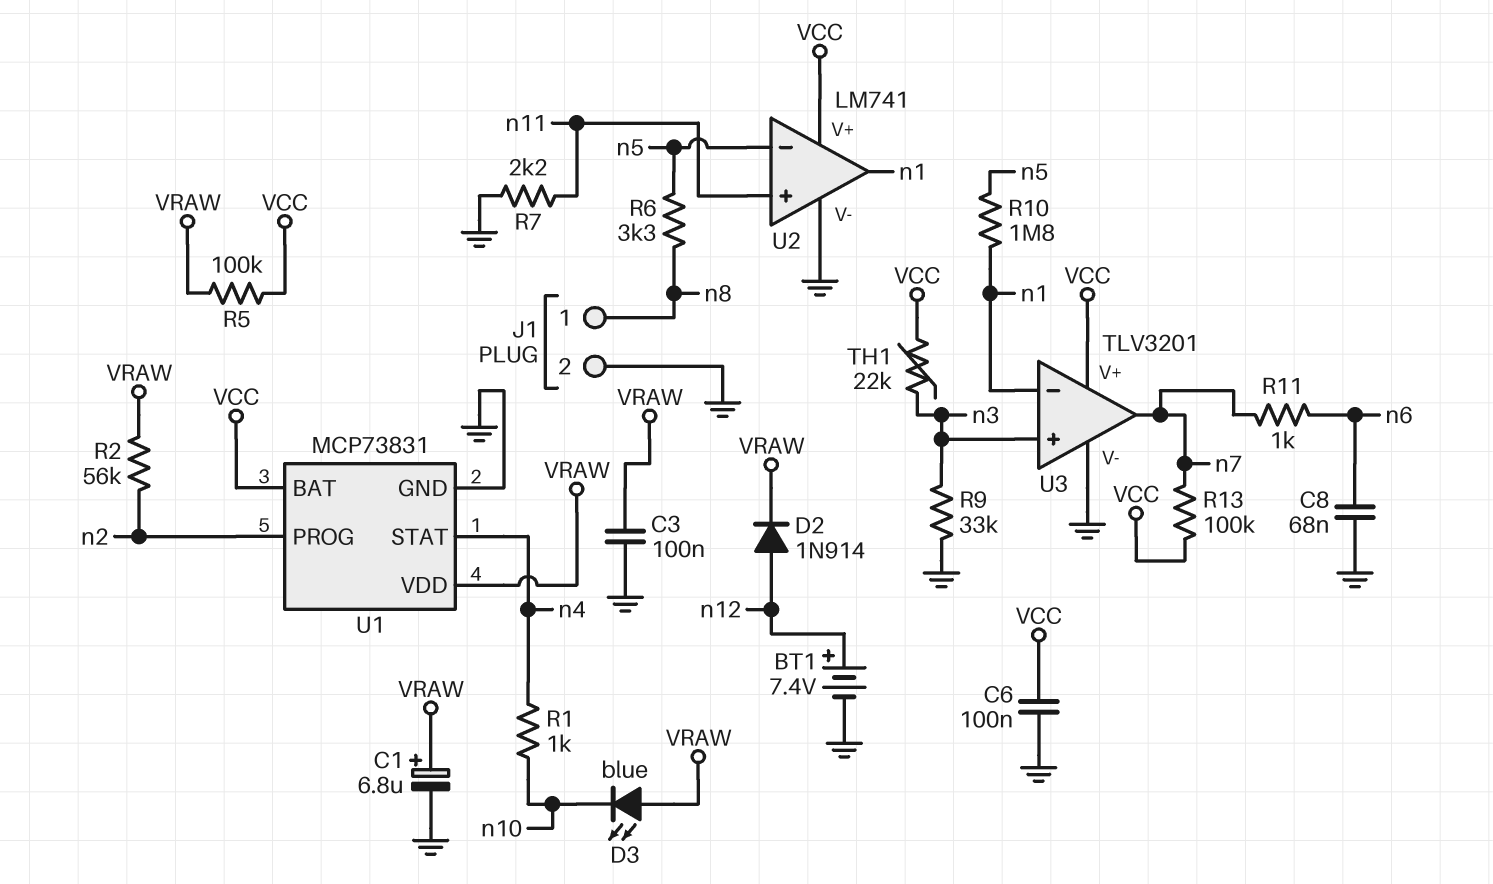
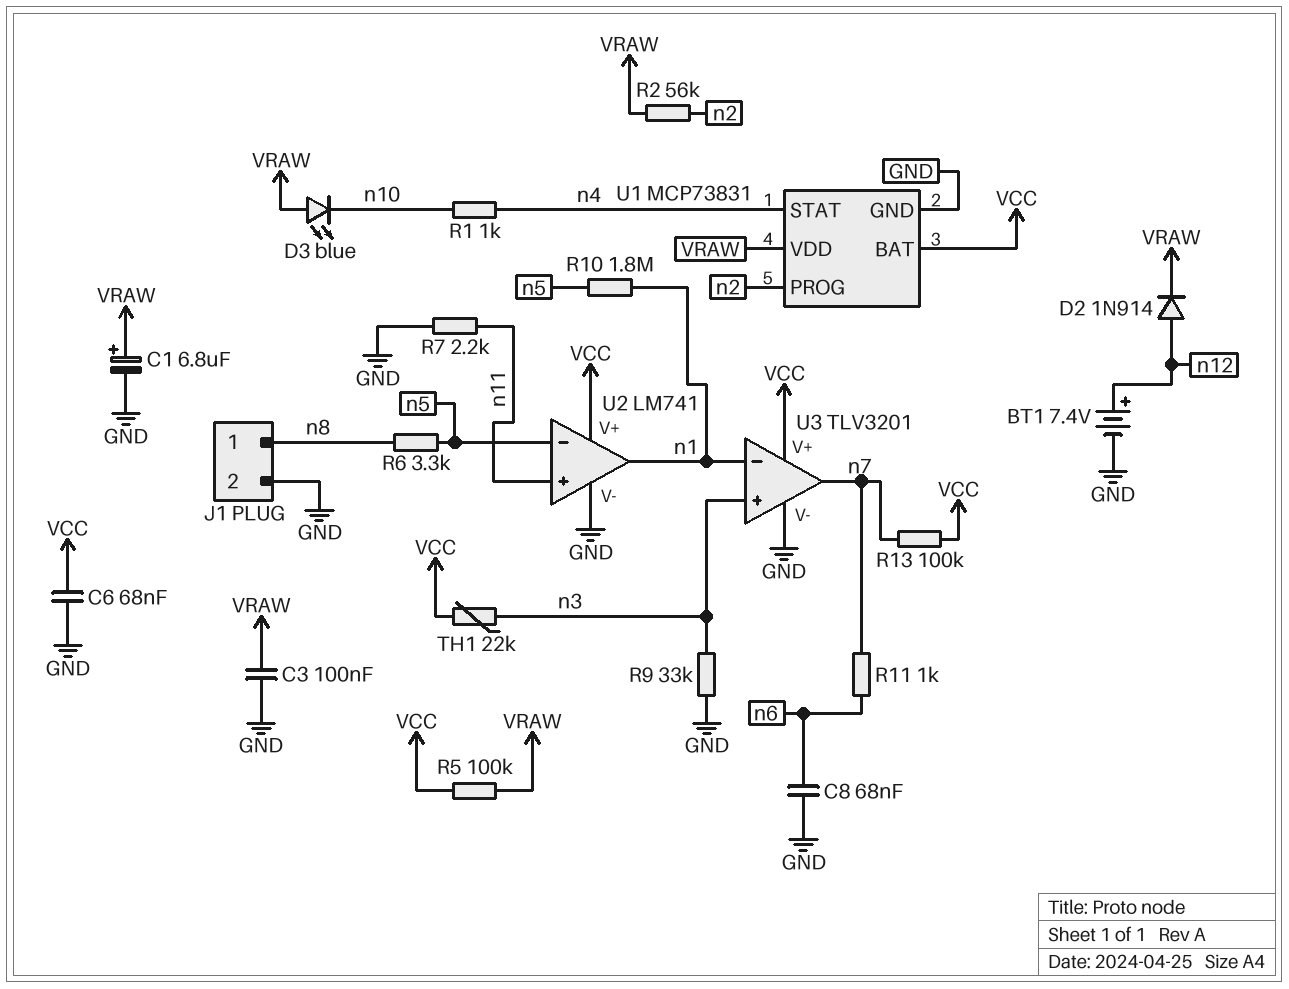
C6: 100nF (GND, VCC) -> 68nF (GND, VCC)

